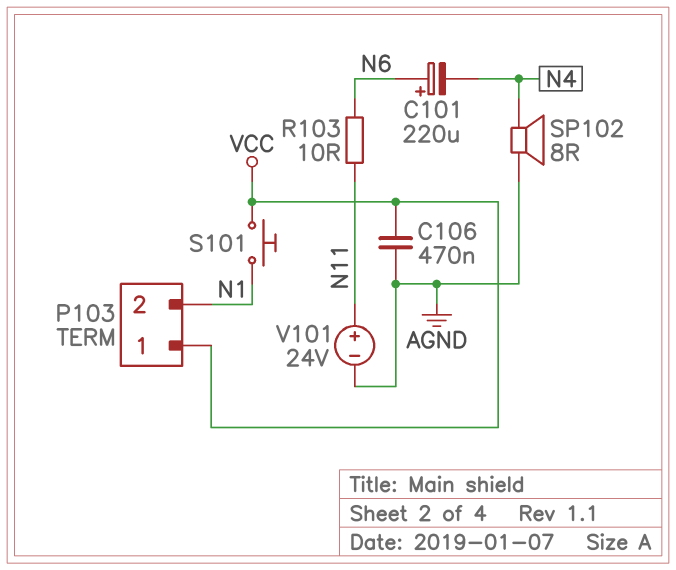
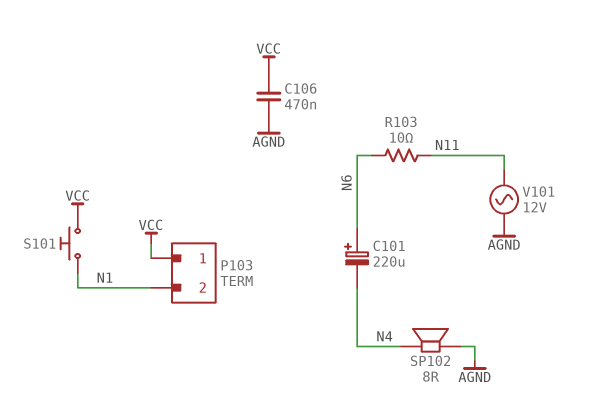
V101: 24V (plus N11, minus AGND) -> AC 12V (AGND, N11)

